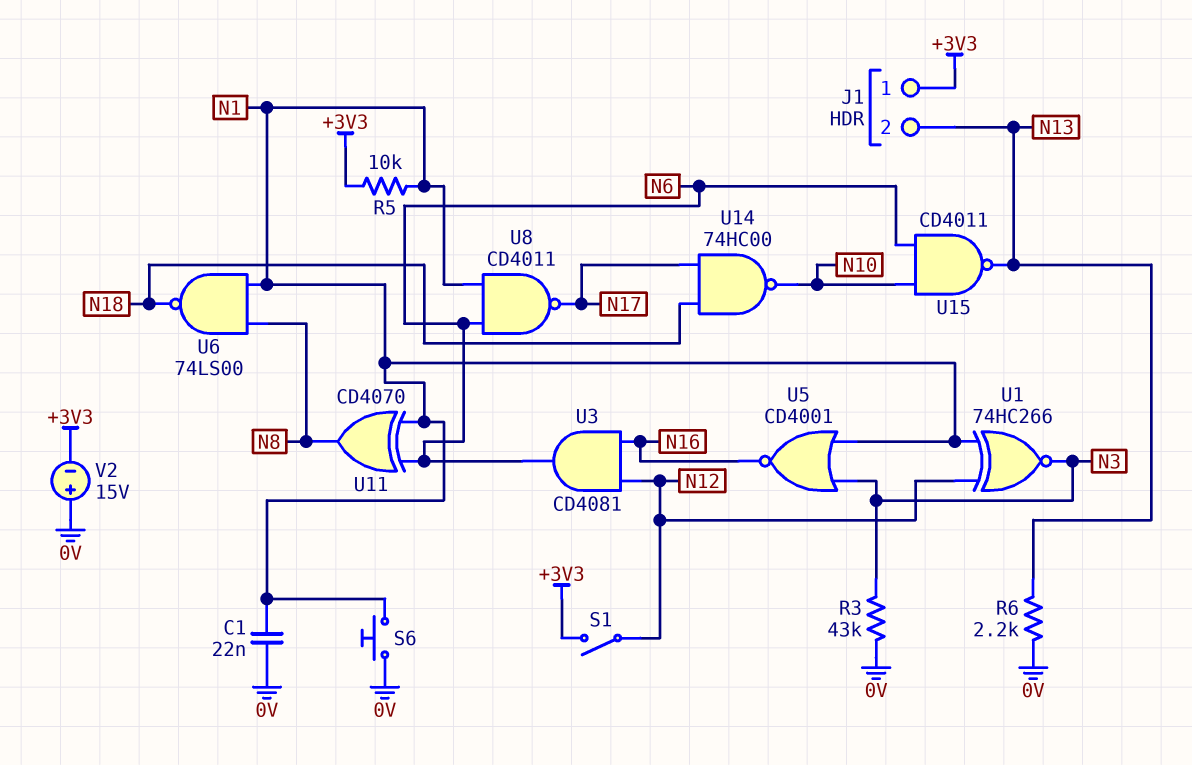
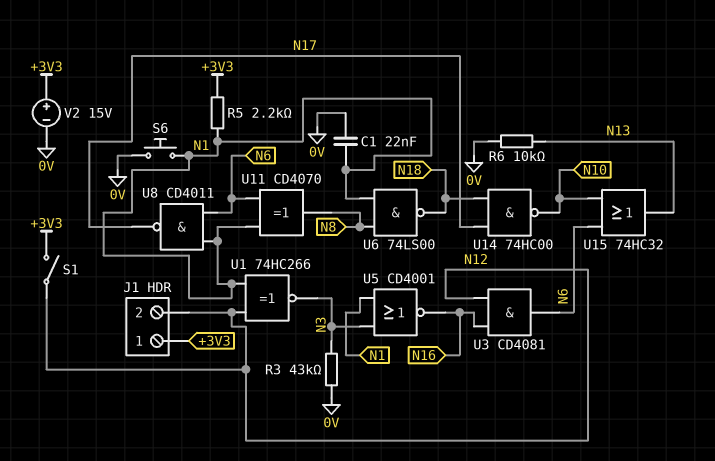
J1 pin 2: N13 -> N12
R5: 10k (+3V3, N1) -> 2.2k (+3V3, N1)
R6: 2.2k (0V, N13) -> 10k (0V, N13)
U15: NAND CD4011 (in N6, in N10, out N13) -> OR 74HC32 (in N6, in N10, out N13)
V2: 15V (plus 0V, minus +3V3) -> 15V (plus +3V3, minus 0V)

